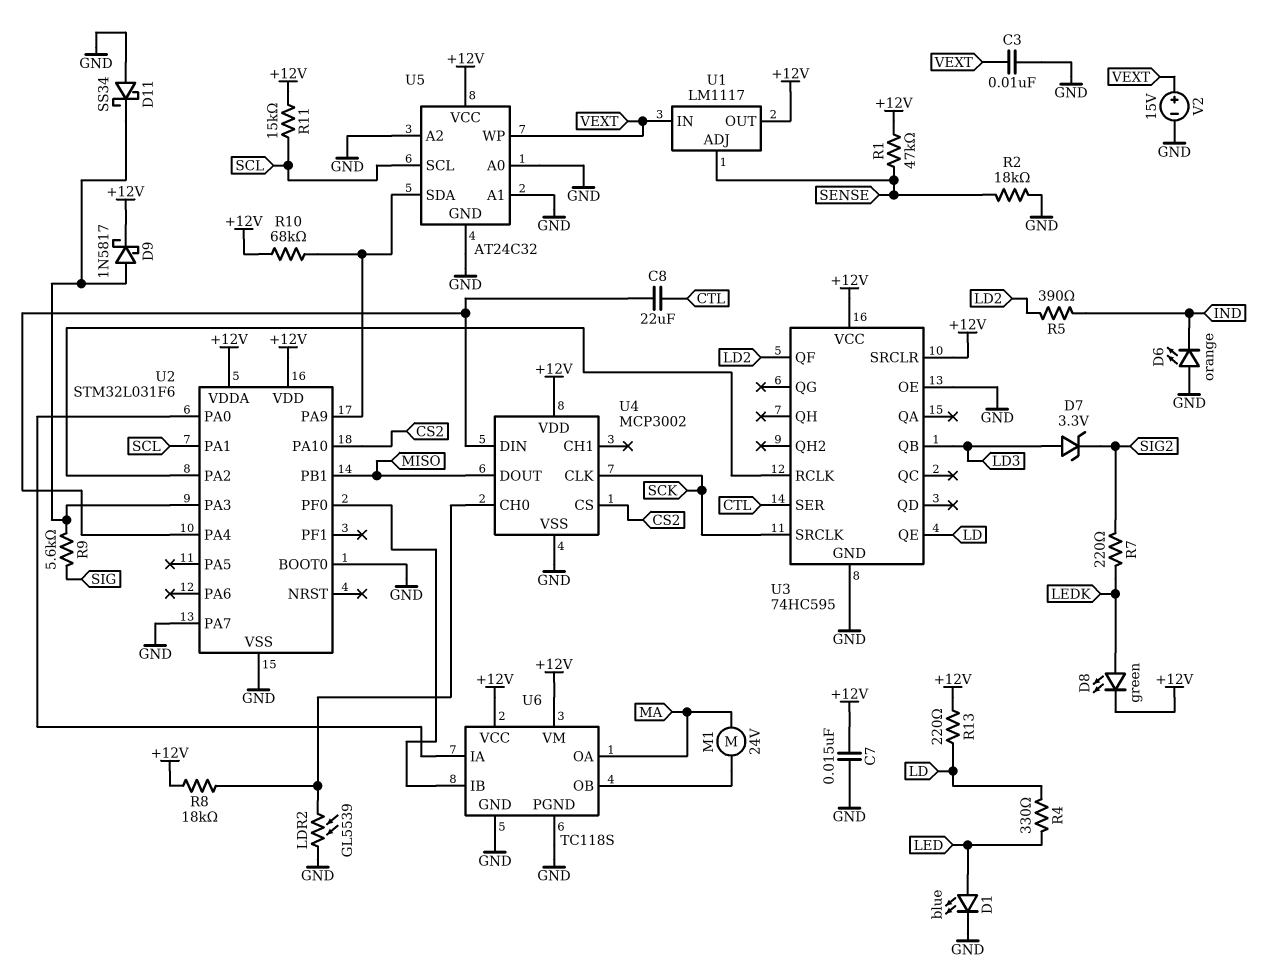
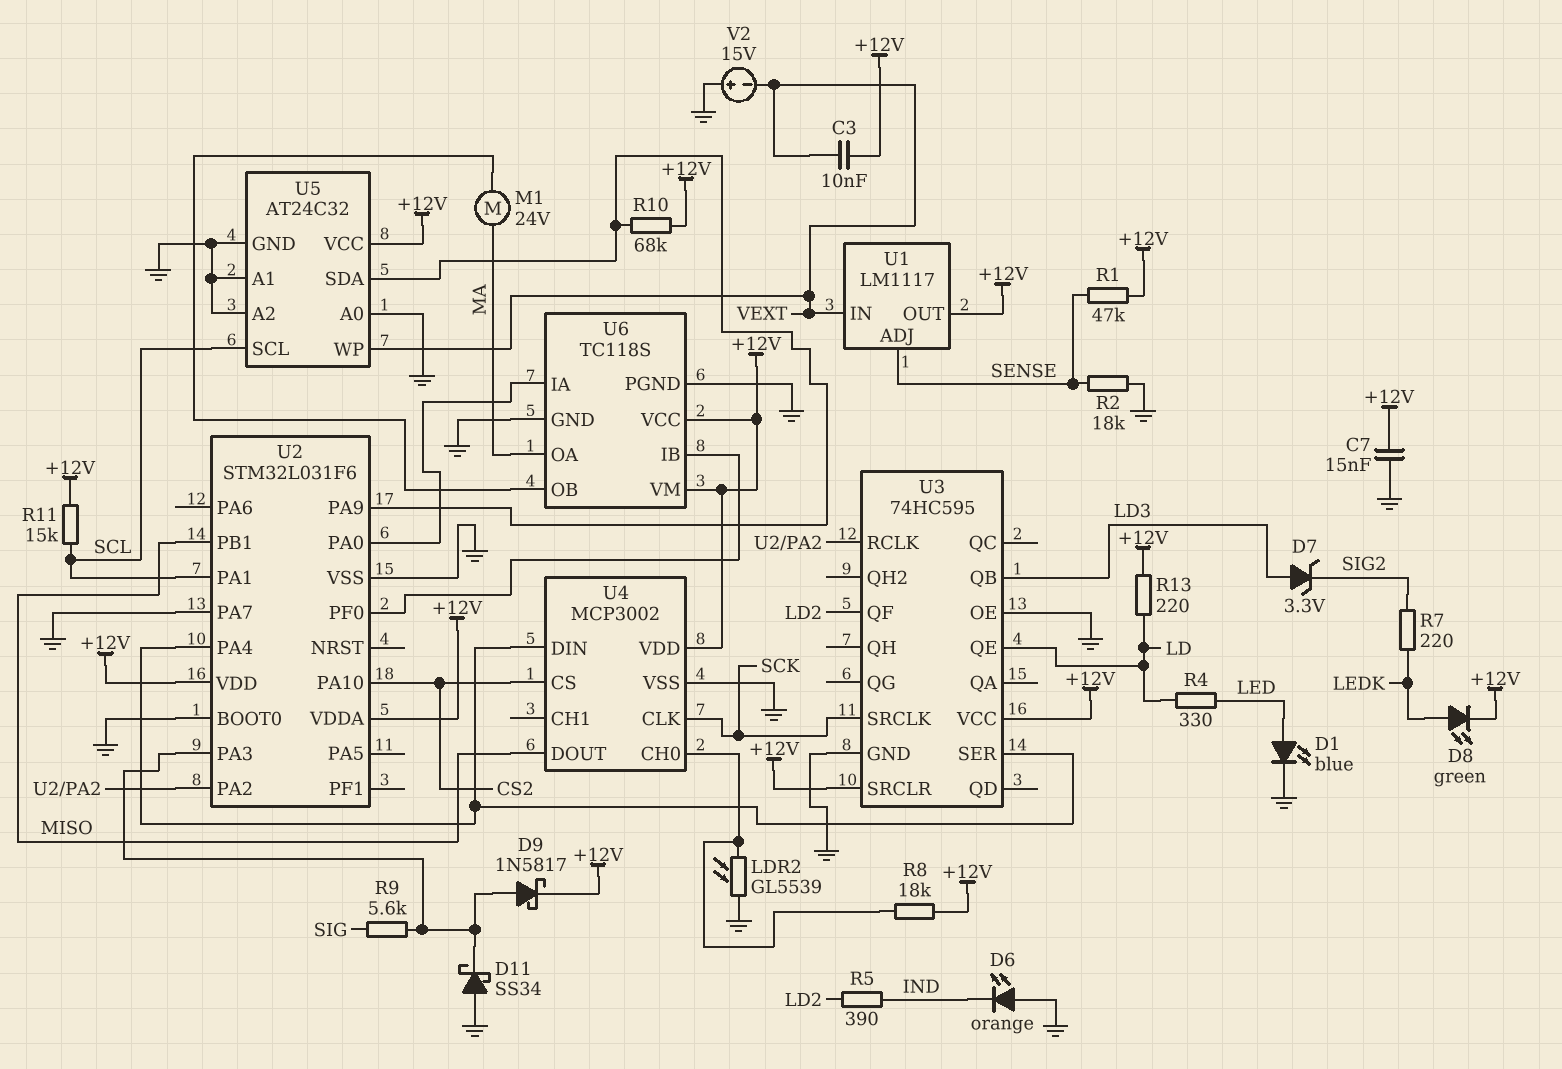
C3: 10nF (GND, VEXT) -> 10nF (+12V, VEXT)
C8: 22uF (CTL, U2/PA4) -> none
U3 pin SER: CTL -> U2/PA4
V2: 15V (plus VEXT, minus GND) -> 15V (plus GND, minus VEXT)

